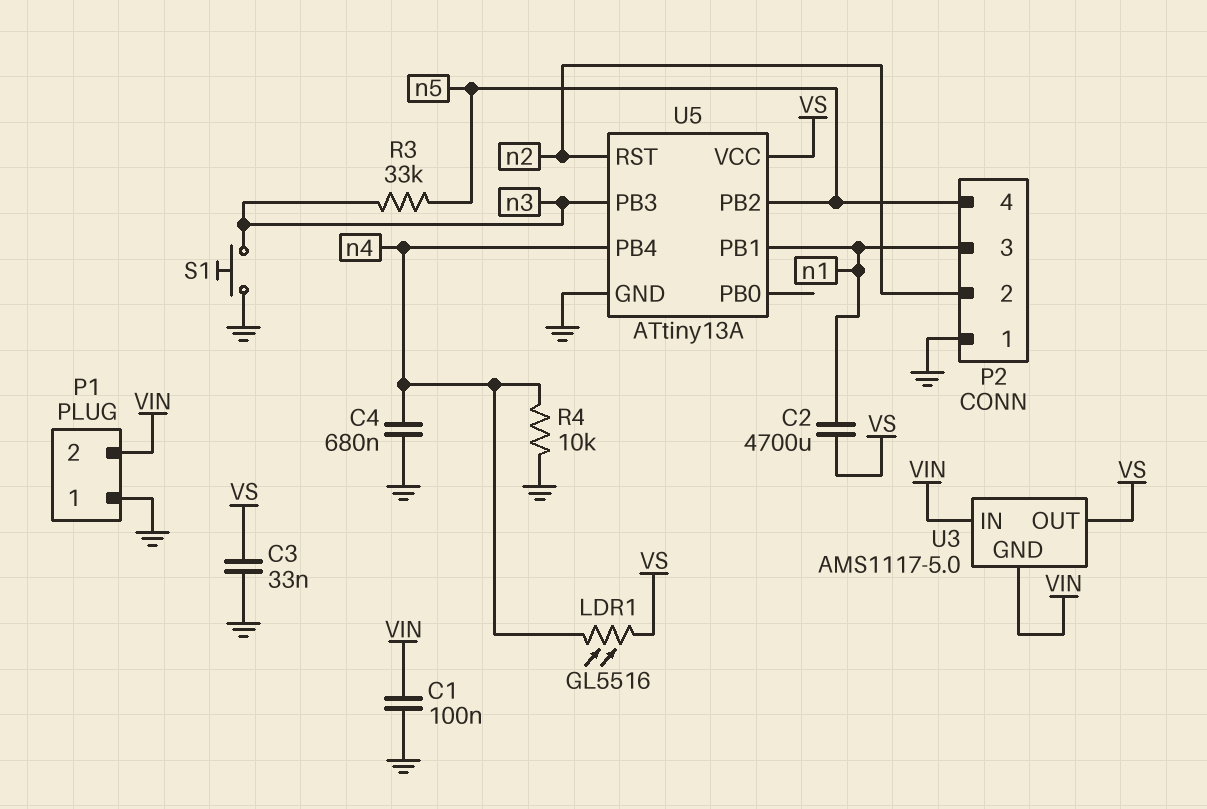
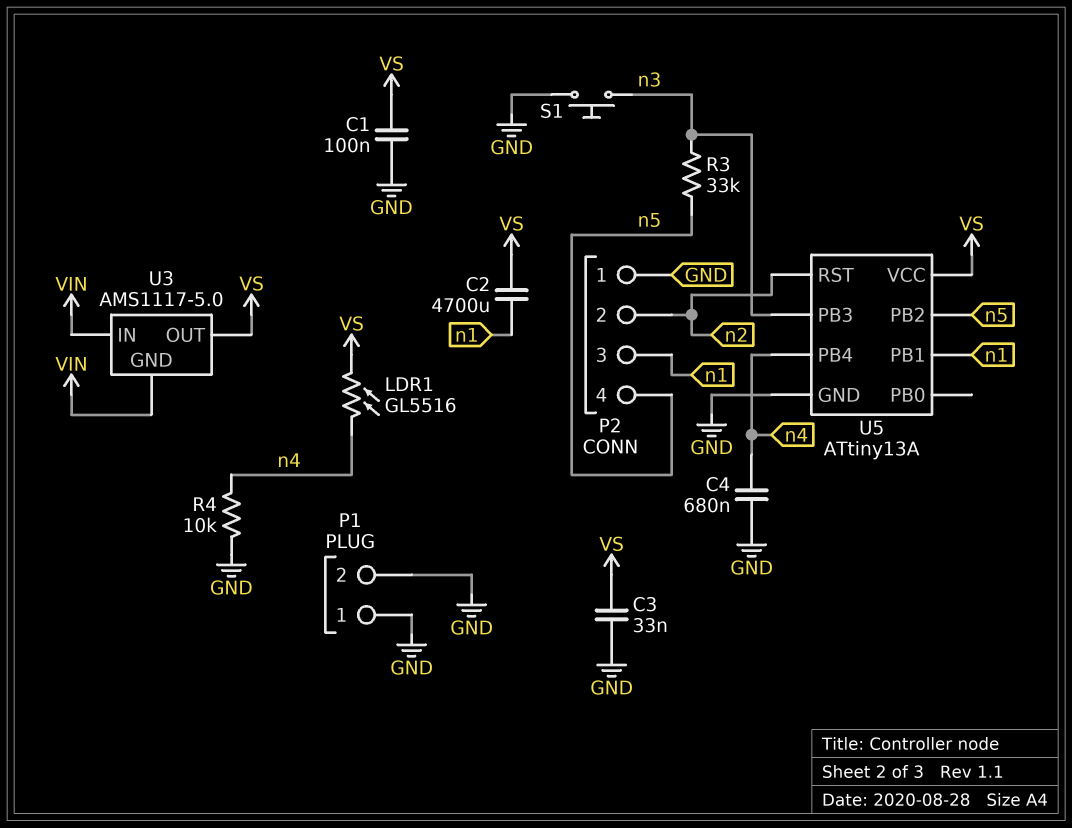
C1: 100nF (GND, VIN) -> 100nF (GND, VS)
P1 pin 2: VIN -> GND

